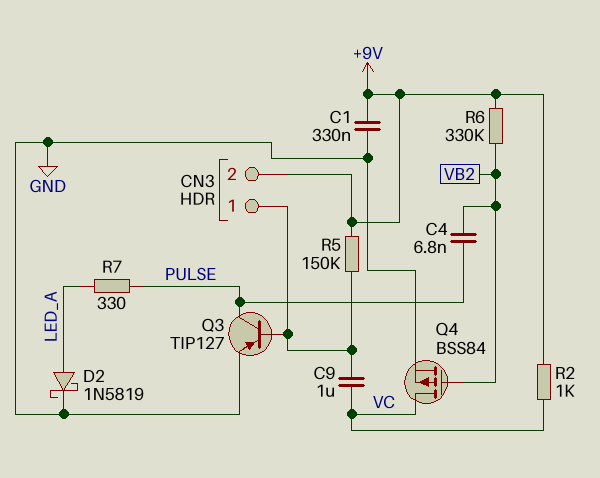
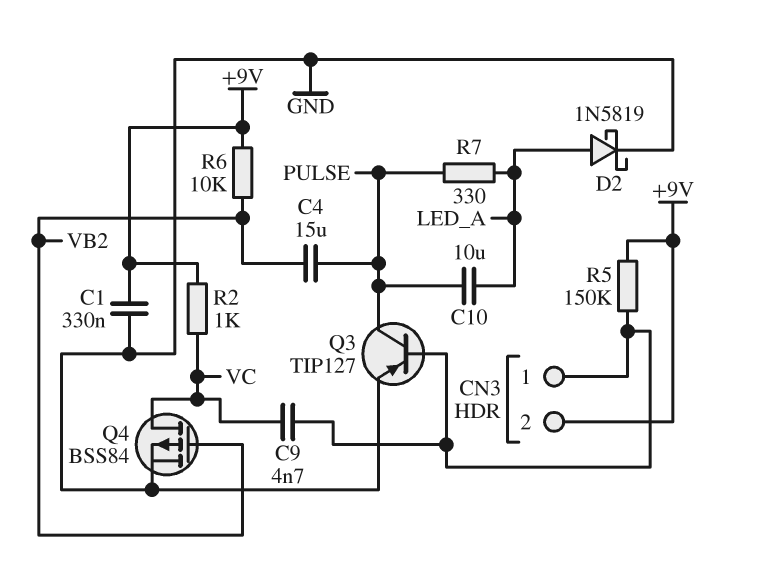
C4: 6.8nF (PULSE, VB2) -> 15uF (PULSE, VB2)
C9: 1uF (CN3/1, VC) -> 4.7nF (CN3/1, VC)
C10: none -> 10uF (LED_A, PULSE)
R6: 330k (+9V, VB2) -> 10k (+9V, VB2)

